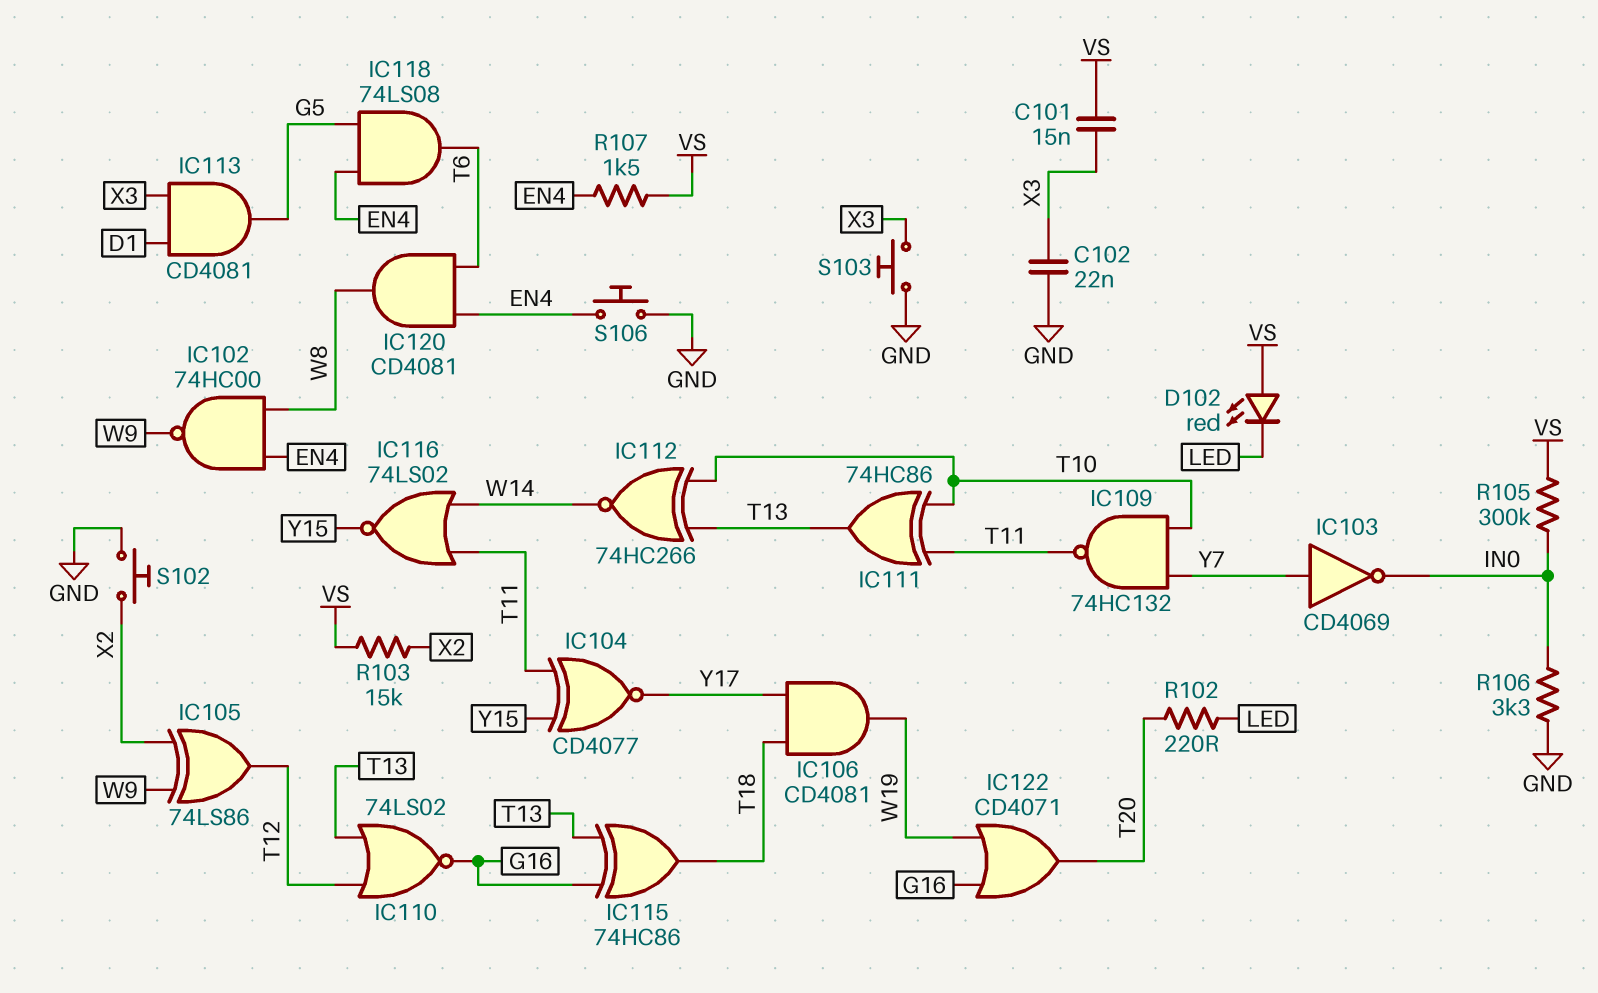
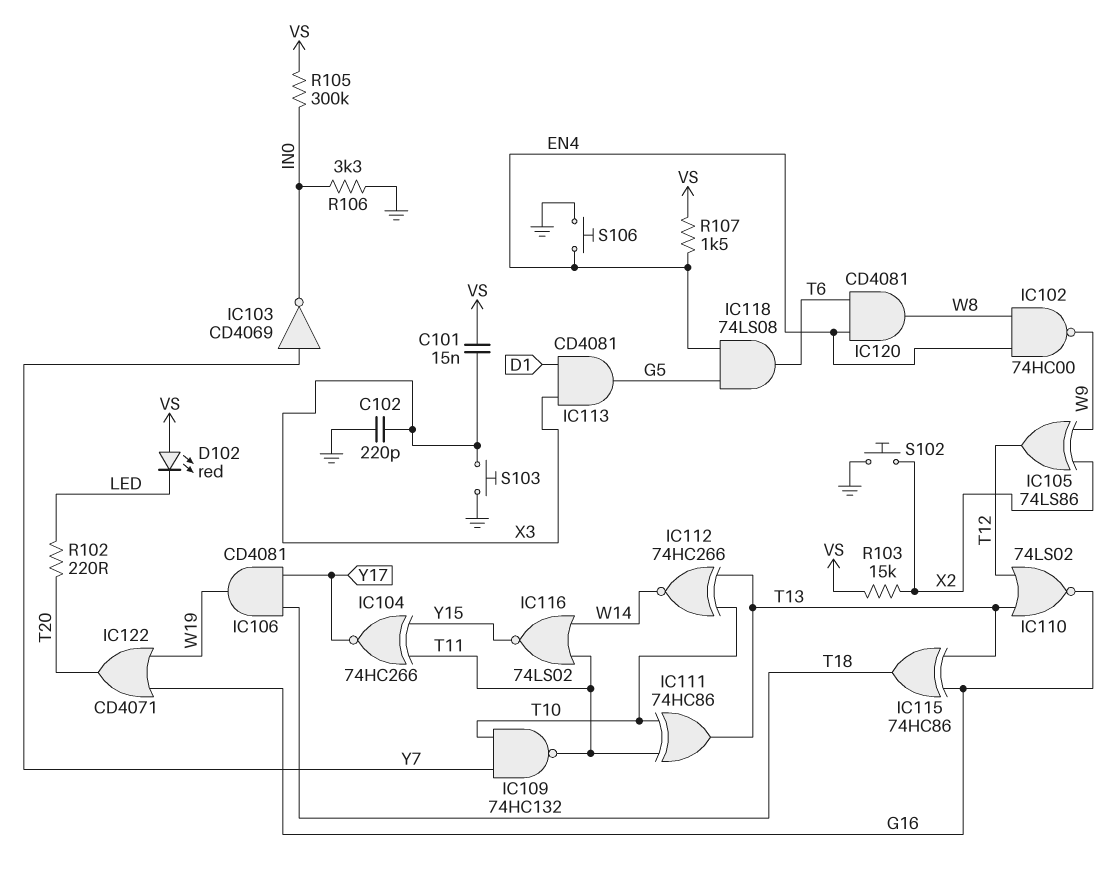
C102: 22nF (GND, X3) -> 220pF (GND, X3)
IC104: XNOR CD4077 (in T11, in Y15, out Y17) -> XNOR 74HC266 (in T11, in Y15, out Y17)

